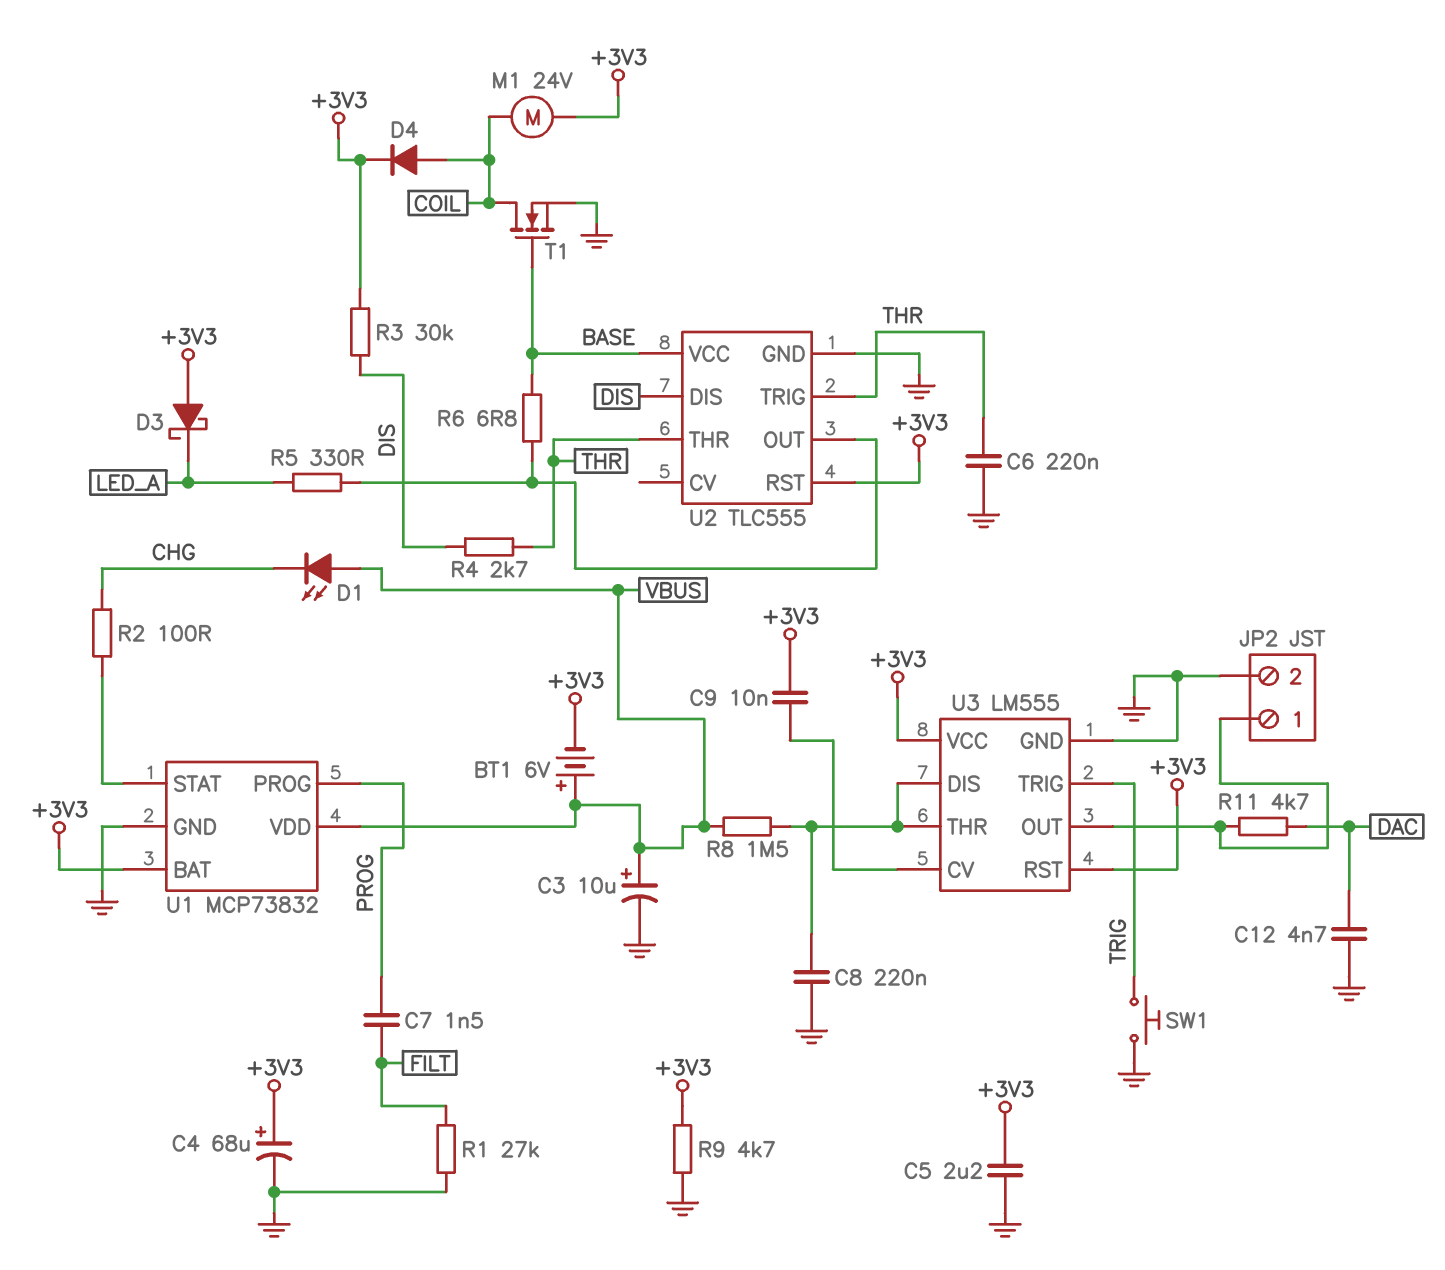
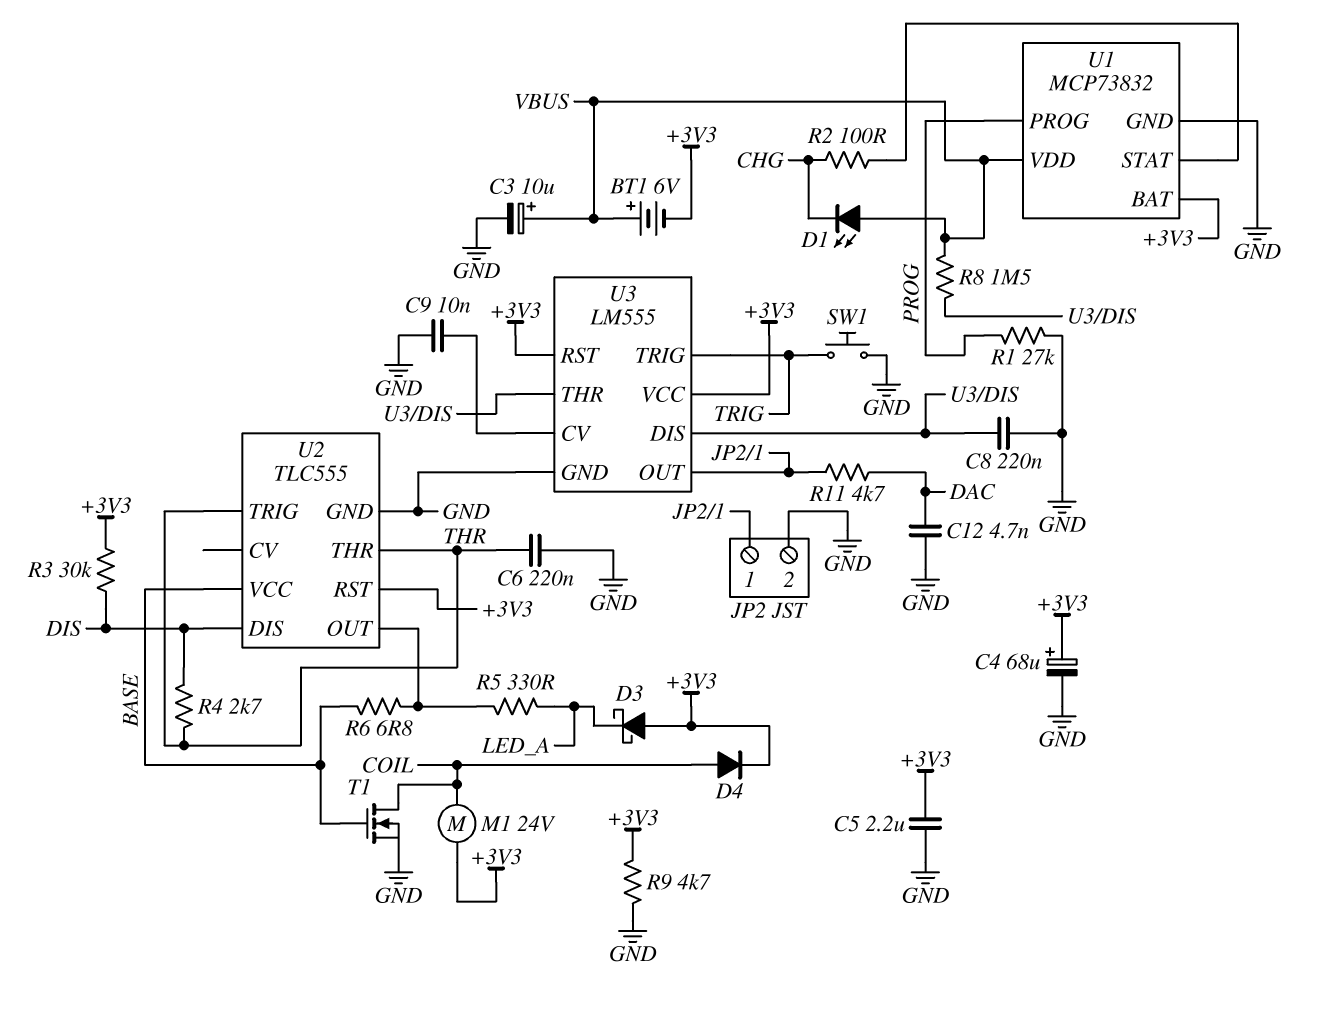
C7: 1.5nF (FILT, PROG) -> none
C9: 10nF (+3V3, U3/CV) -> 10nF (GND, U3/CV)
R1: 27k (FILT, GND) -> 27k (GND, PROG)

